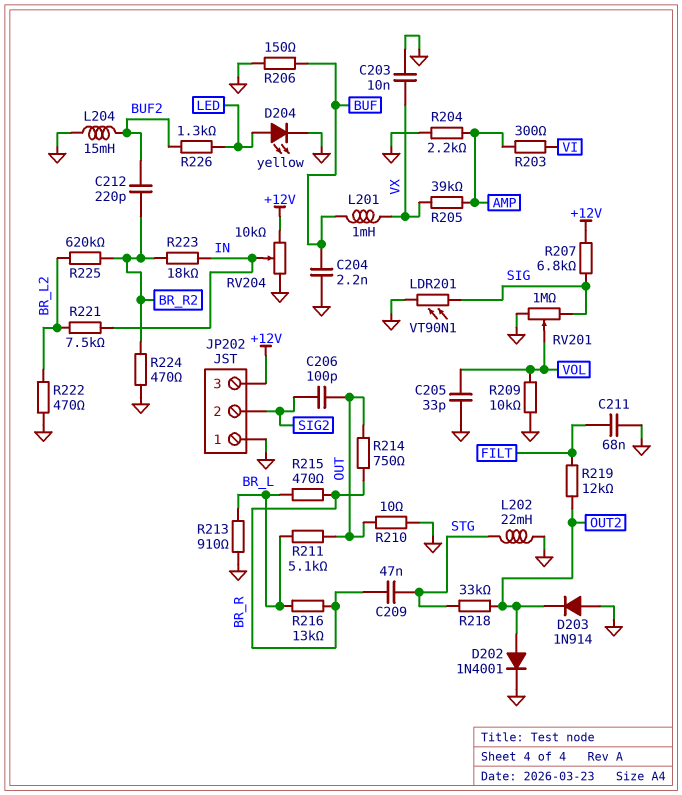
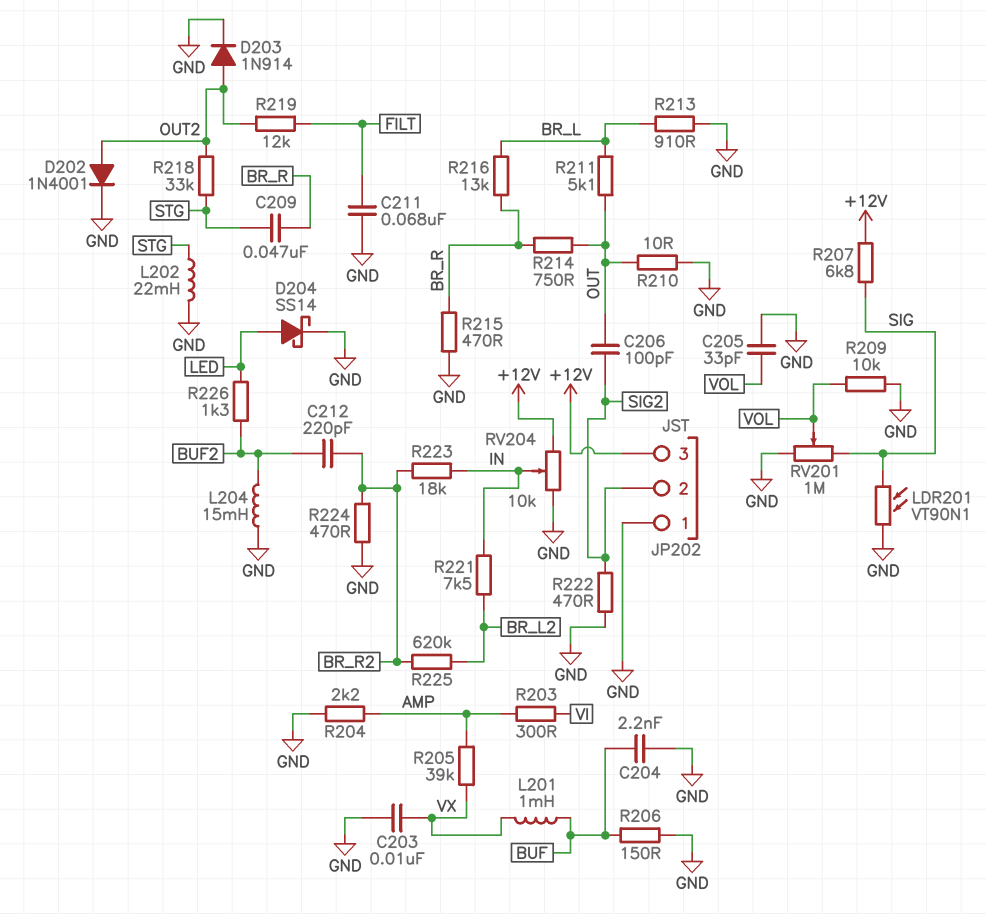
D203: diode 1N914 (A GND, K OUT2) -> diode 1N914 (A OUT2, K GND)
D204: LED yellow (A LED, K GND) -> schottky SS14 (A LED, K GND)
R215: 470 (BR_L, BR_R) -> 470 (BR_R, GND)
R222: 470 (BR_L2, GND) -> 470 (GND, SIG2)

